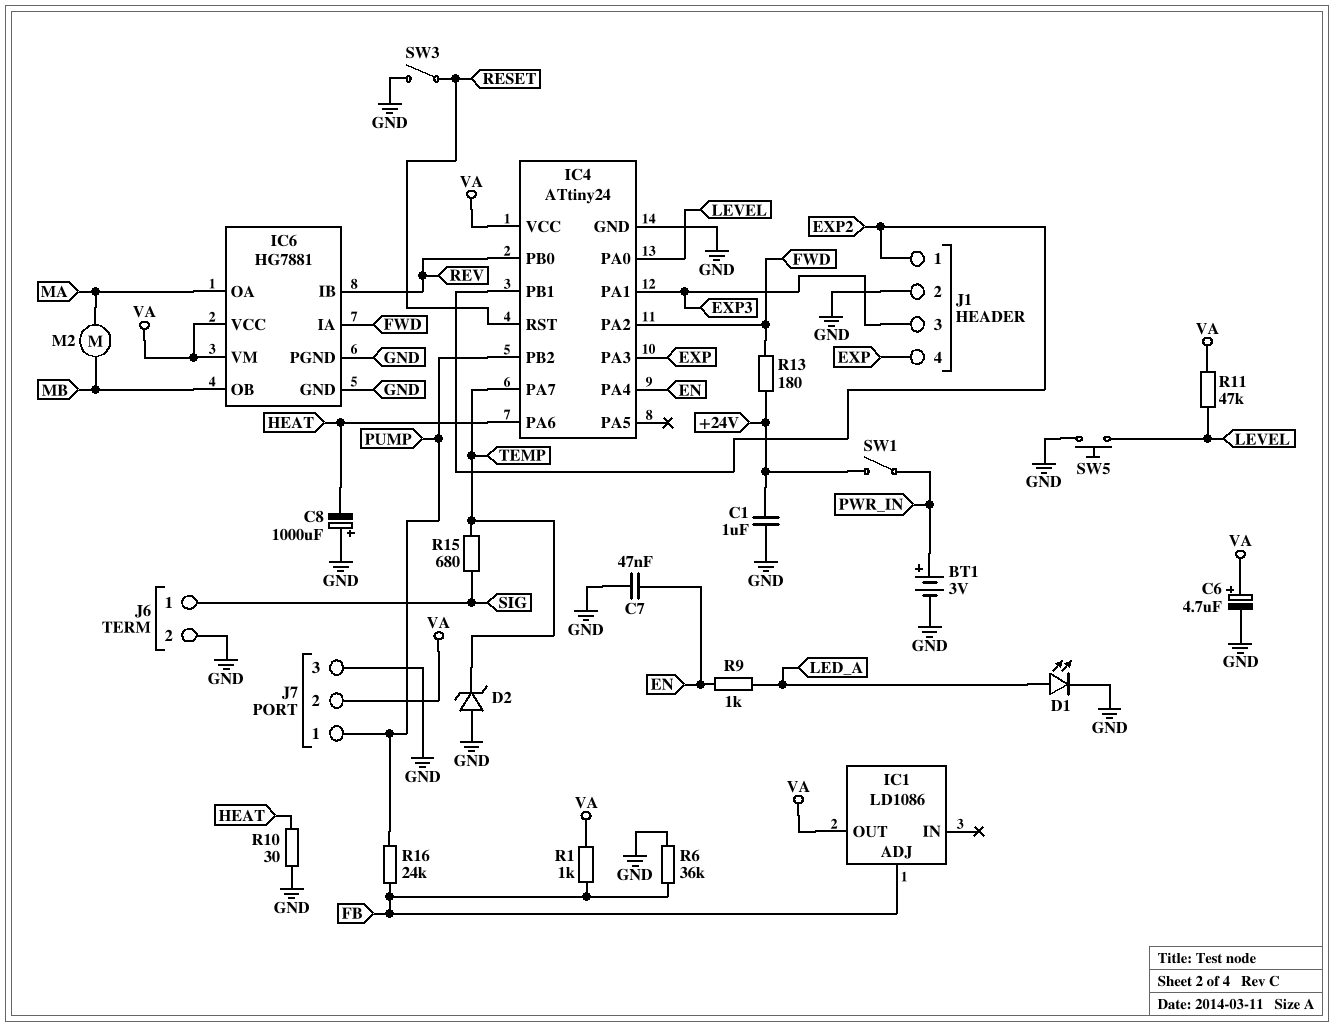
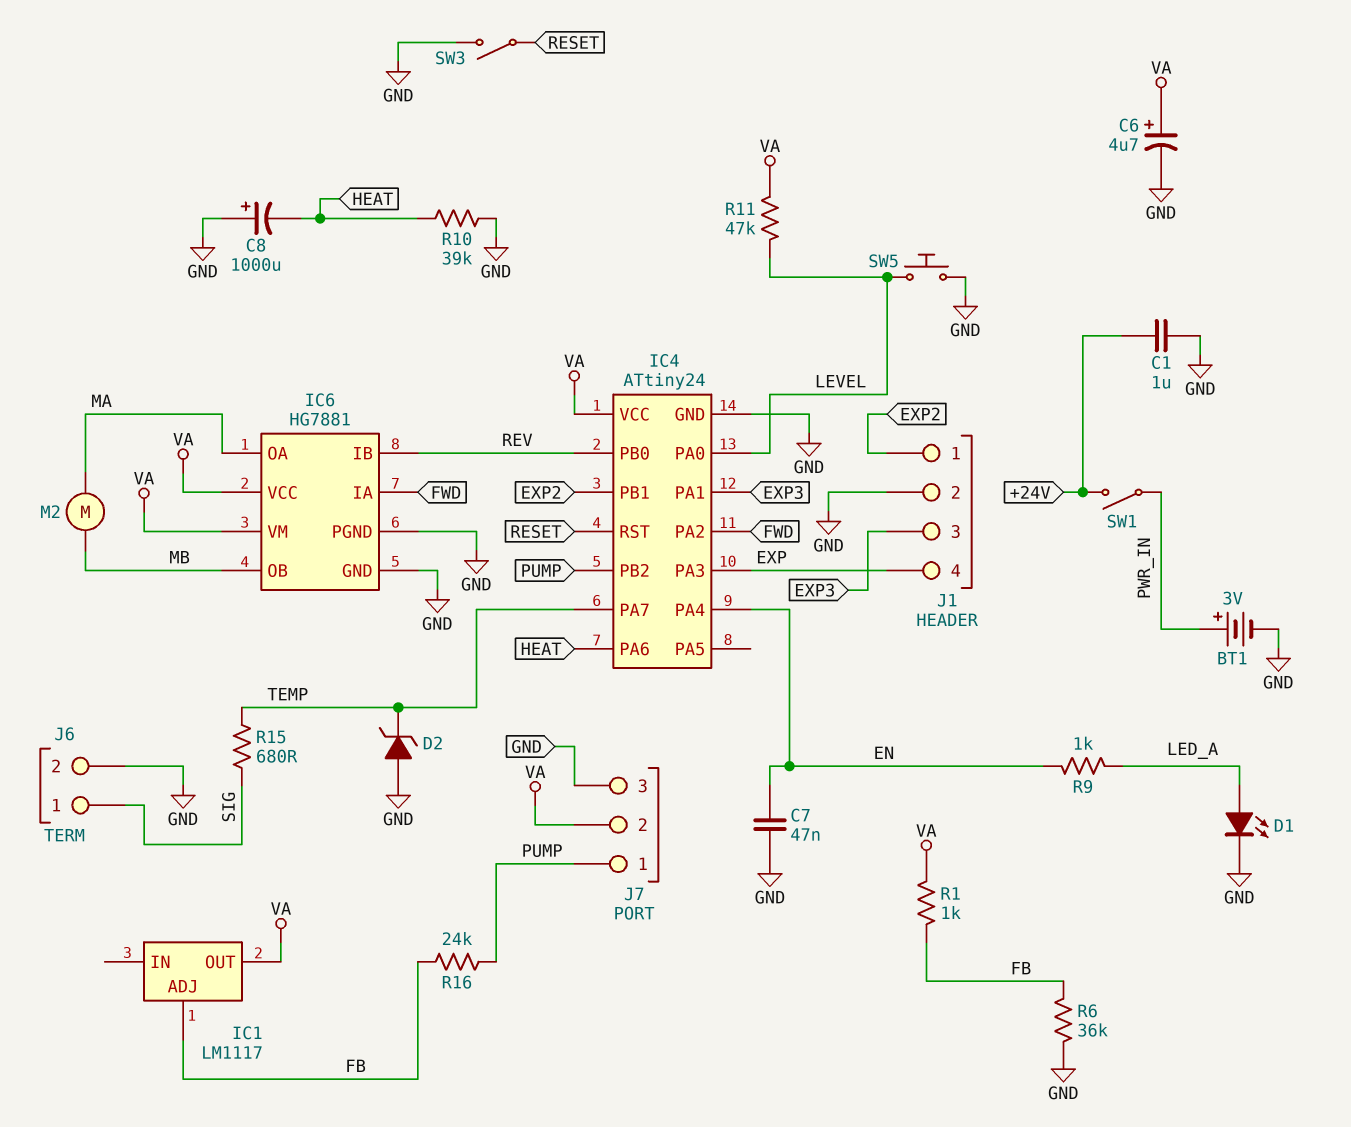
IC1: LD1086 -> LM1117
R10: 30 (GND, HEAT) -> 39k (GND, HEAT)
R13: 180 (+24V, FWD) -> none

